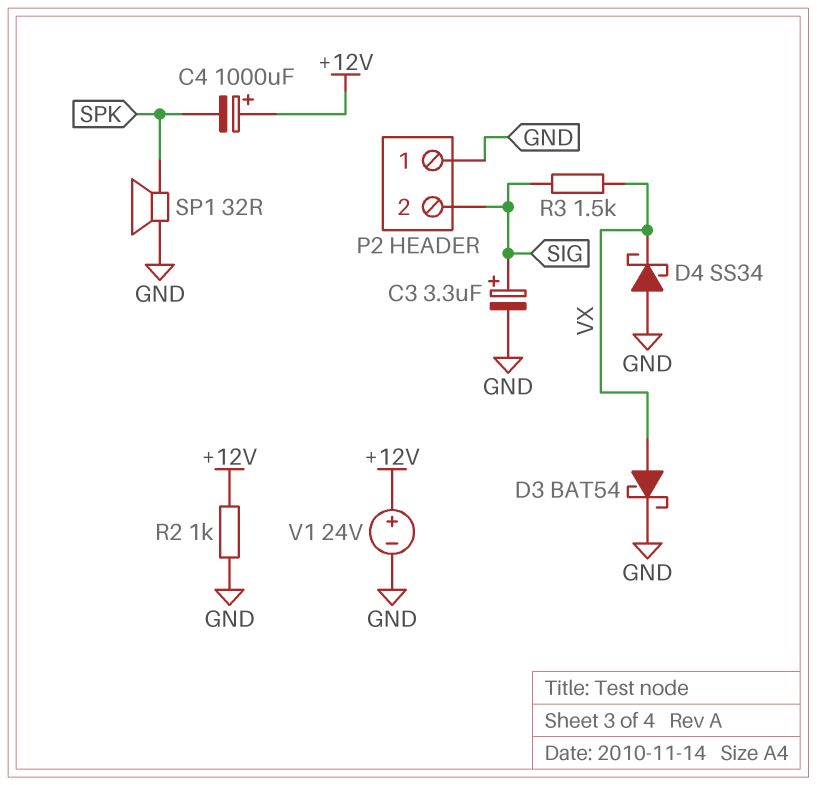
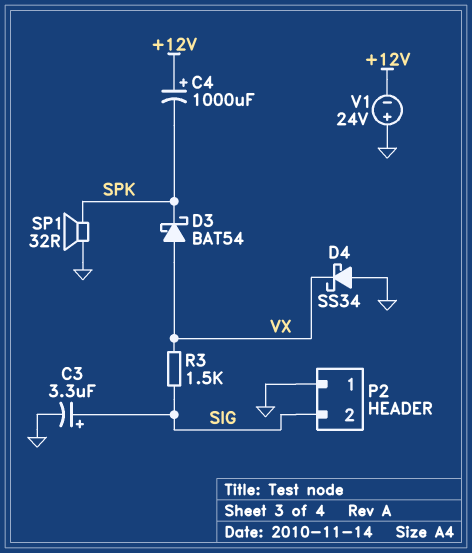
D3: schottky BAT54 (A VX, K GND) -> schottky BAT54 (A VX, K SPK)
R2: 1k (+12V, GND) -> none
V1: 24V (plus +12V, minus GND) -> 24V (plus GND, minus +12V)

